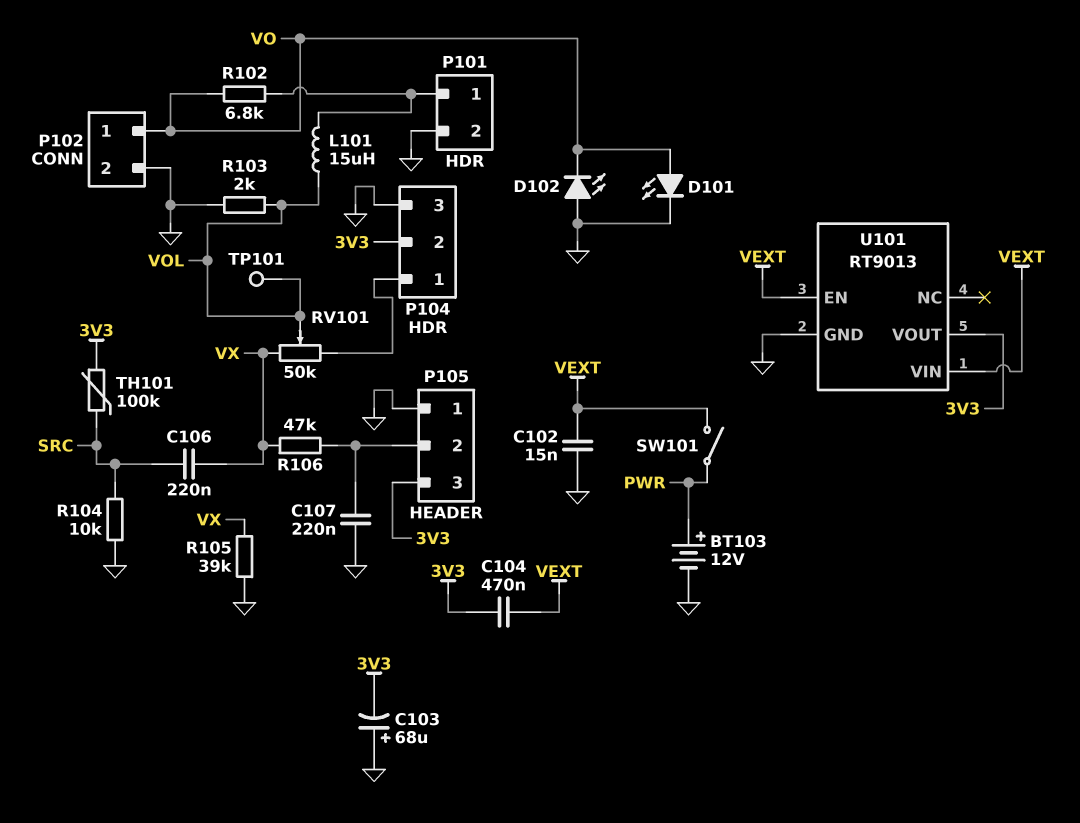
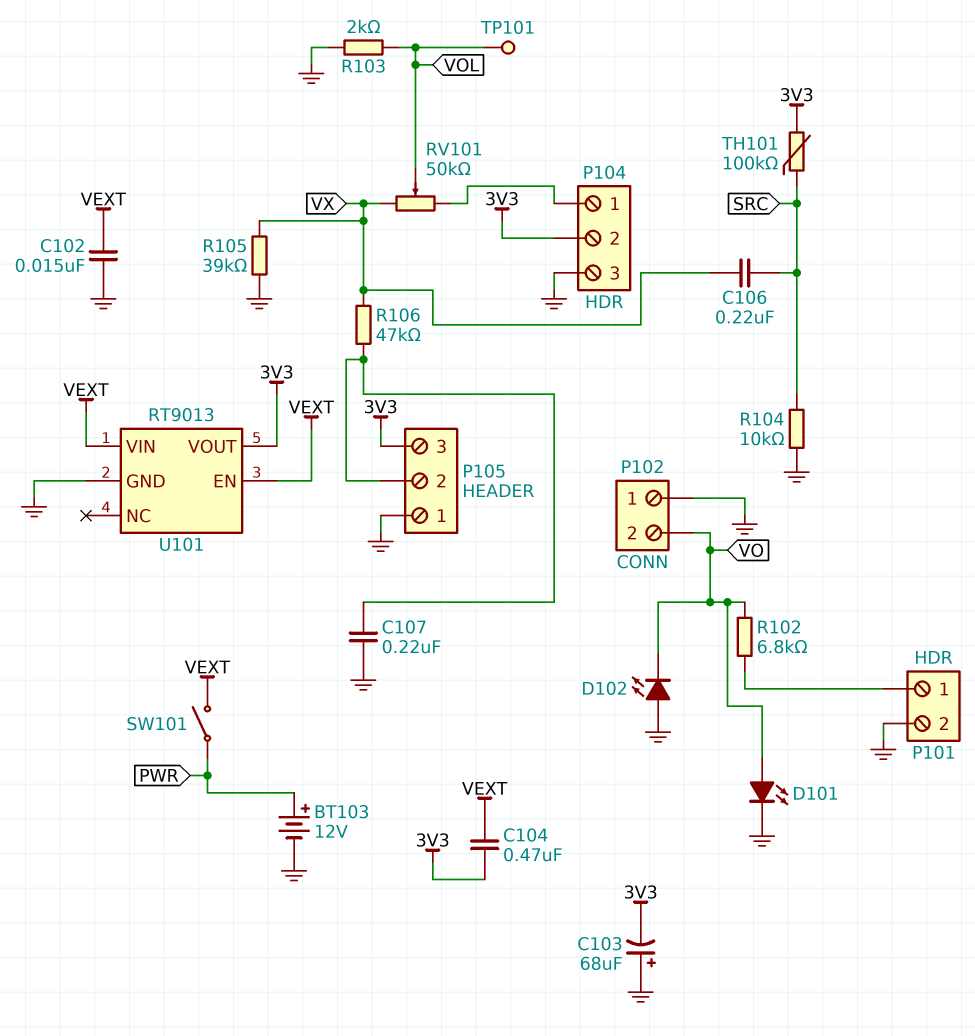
L101: 15uH (P101/1, VOL) -> none
P102 pin 1: VO -> GND
P102 pin 2: GND -> VO

